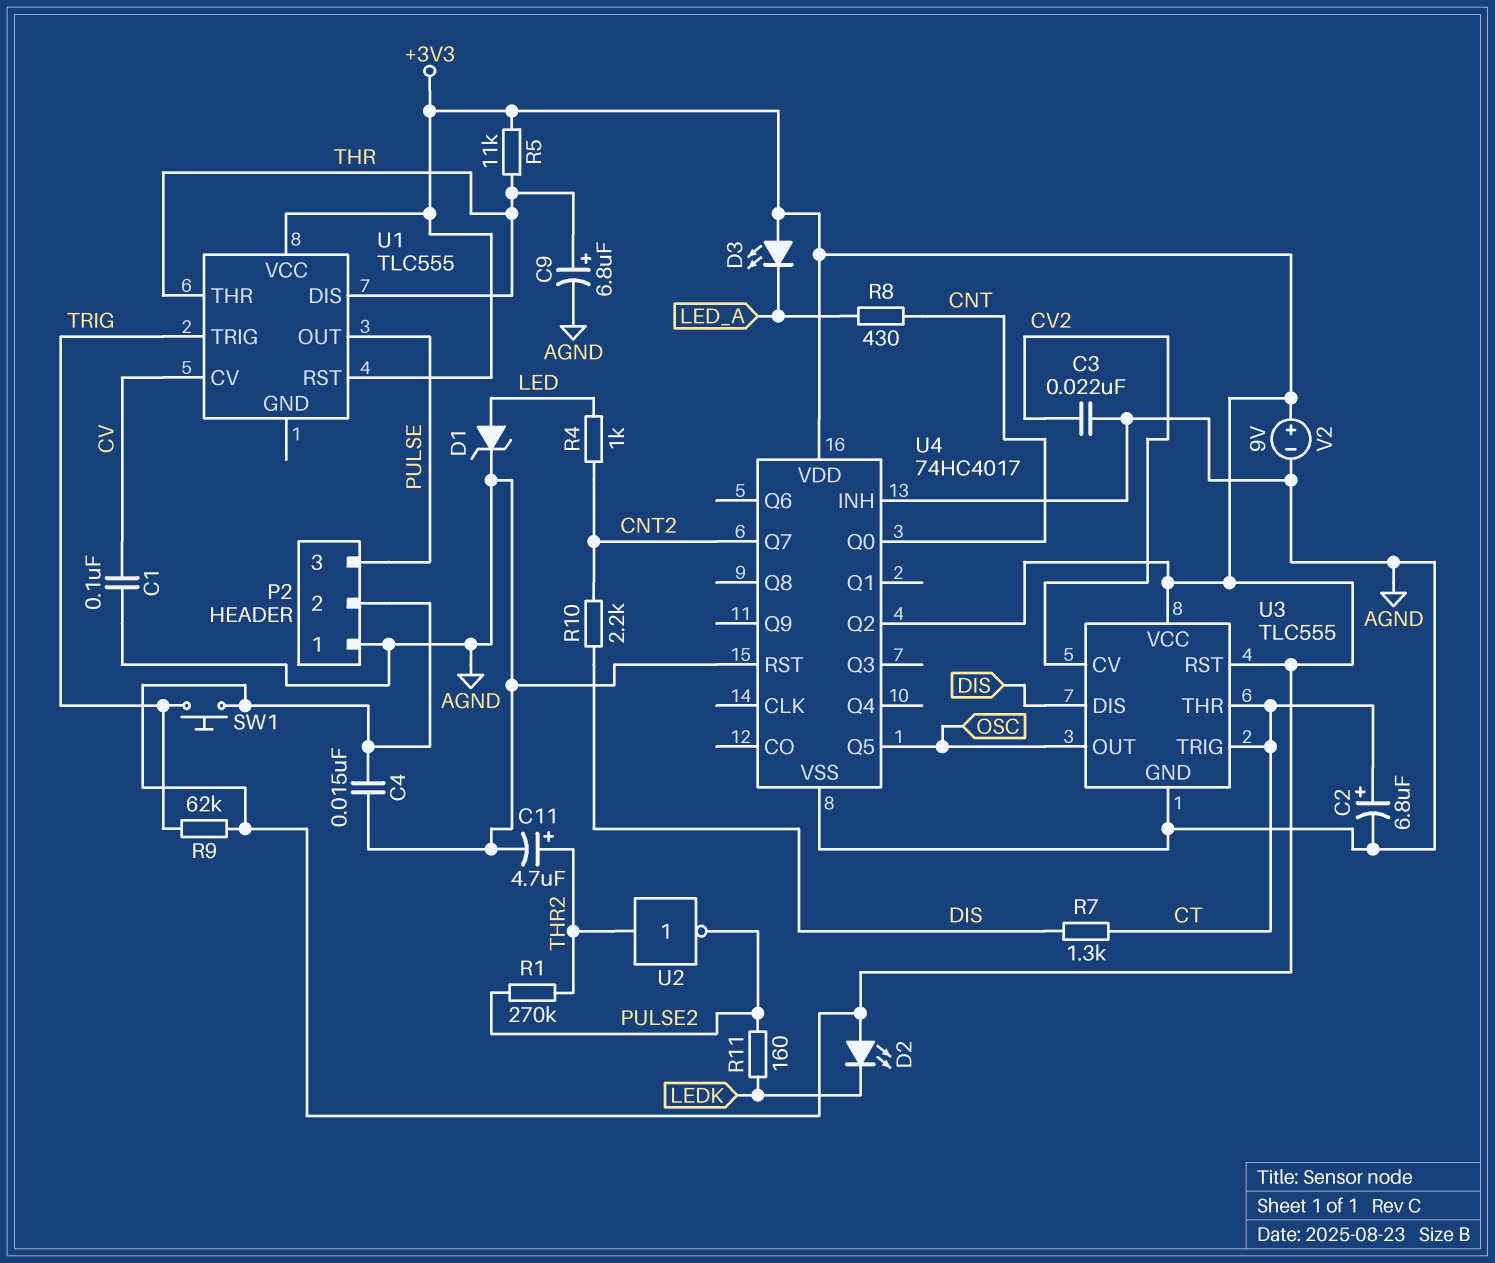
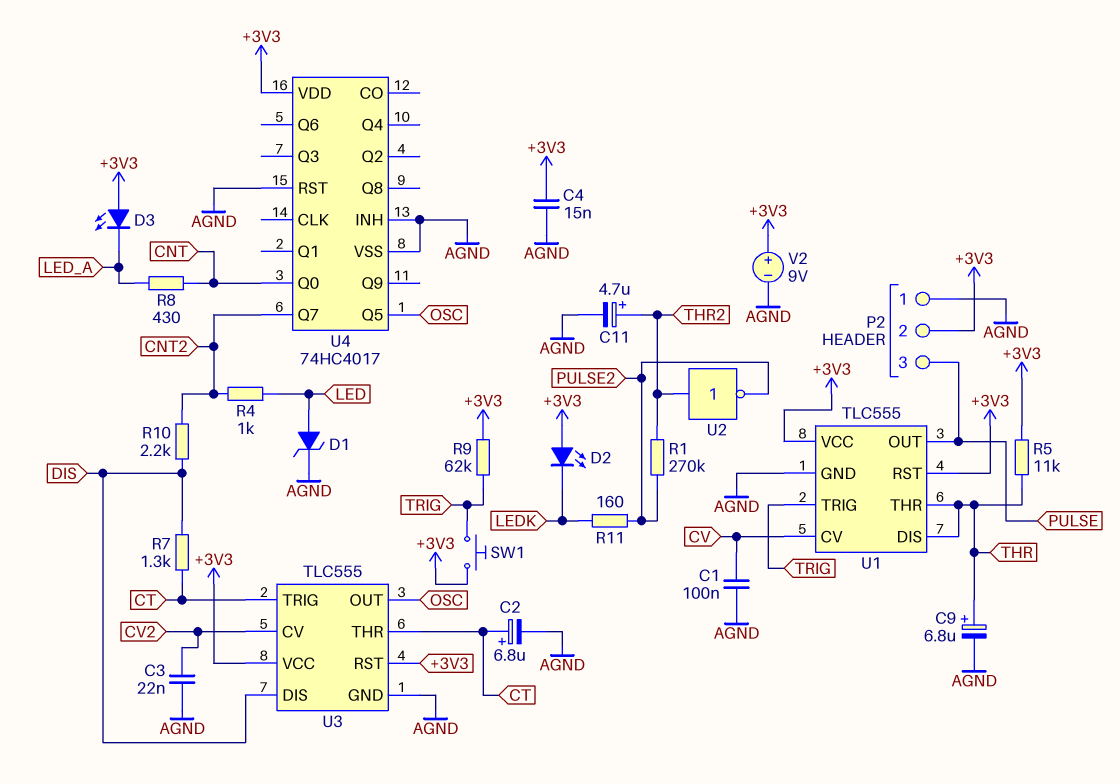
U1 pin GND: none -> AGND
U4 pin Q2: +3V3 -> none

